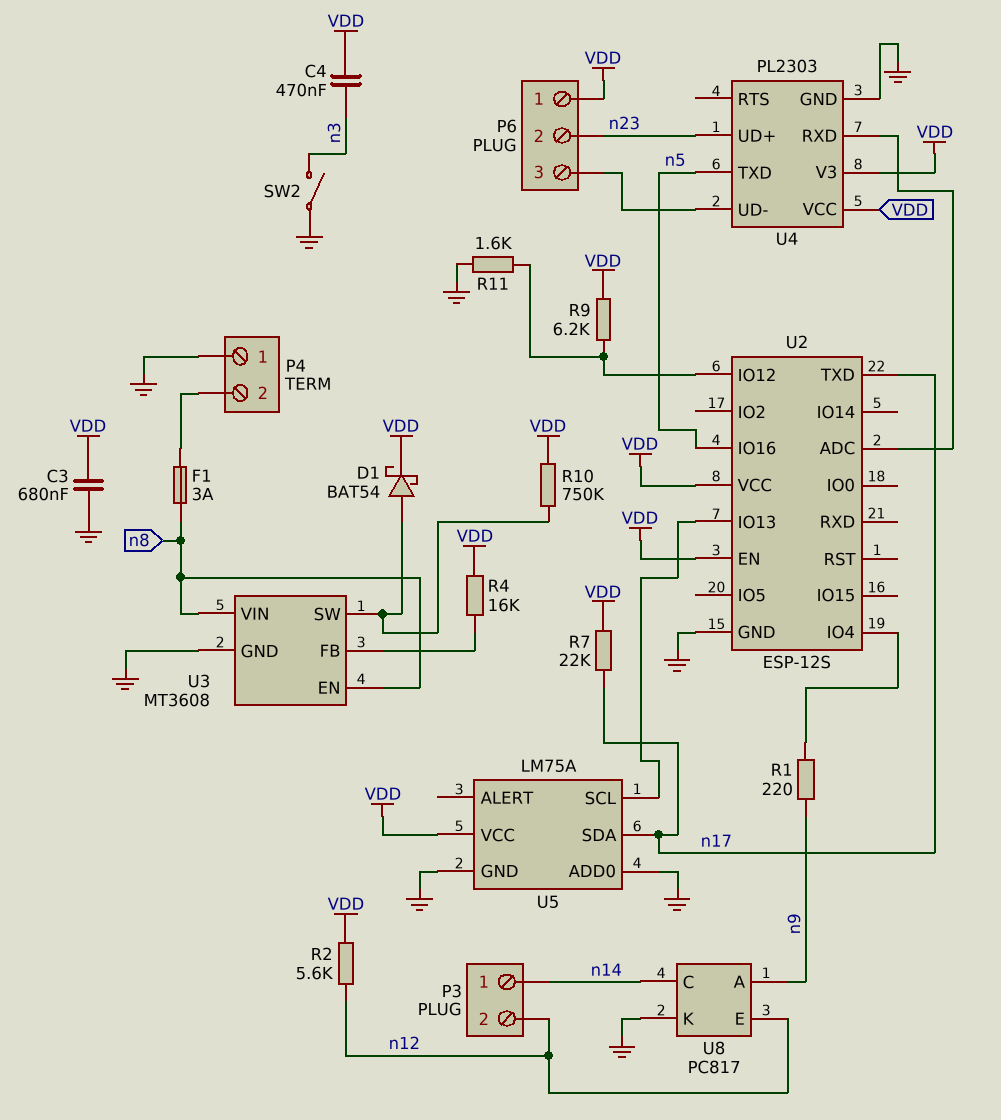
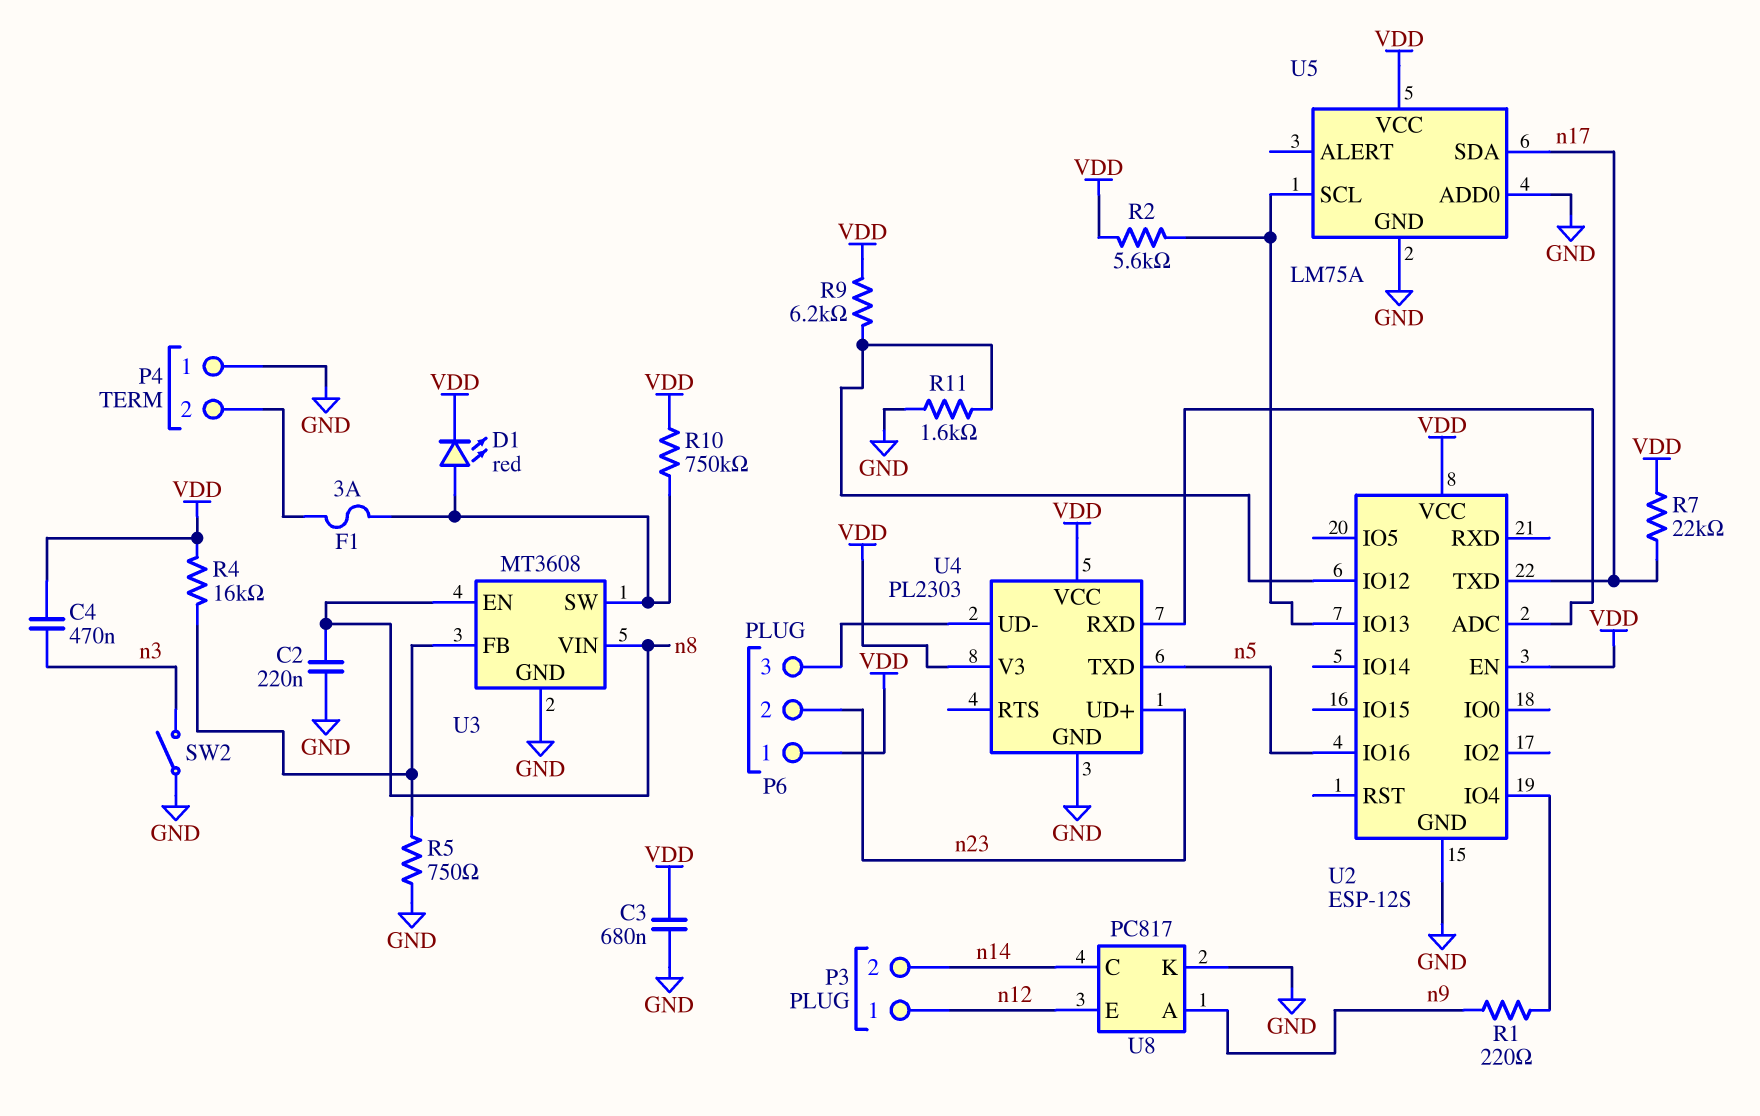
C2: none -> 220nF (GND, n8)
D1: schottky BAT54 (A U3/SW, K VDD) -> LED red (A U3/SW, K VDD)
F1: 3A (P4/2, n8) -> 3A (P4/2, U3/SW)
P3 pin 1: n14 -> n12
P3 pin 2: n12 -> n14
R2: 5.6k (VDD, n12) -> 5.6k (U2/IO13, VDD)
R5: none -> 750 (GND, U3/FB)

